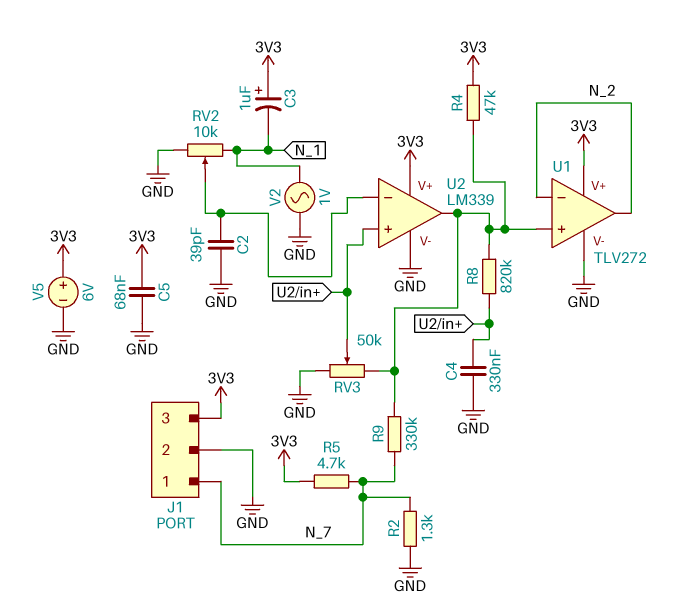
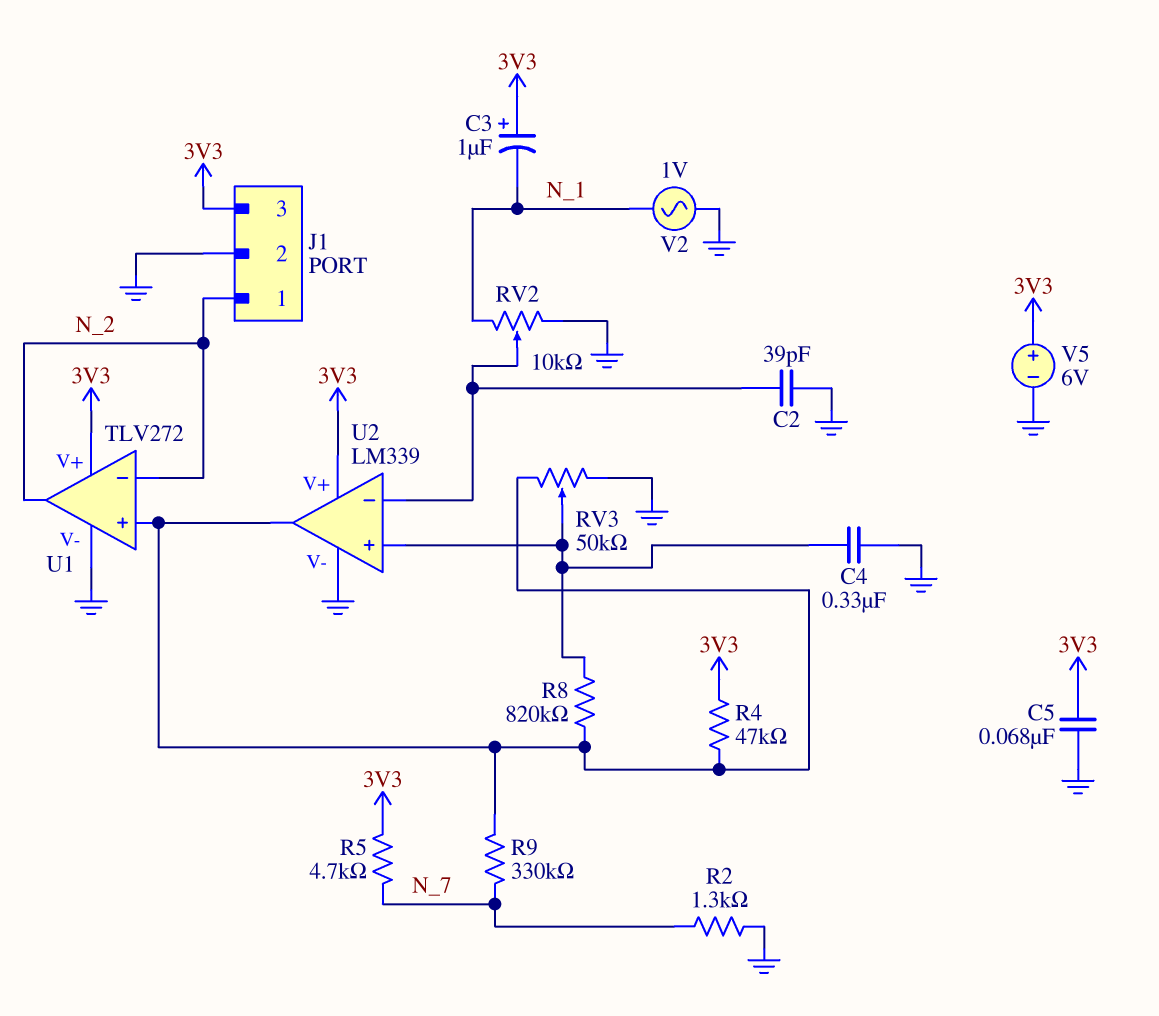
J1 pin 1: N_7 -> N_2

